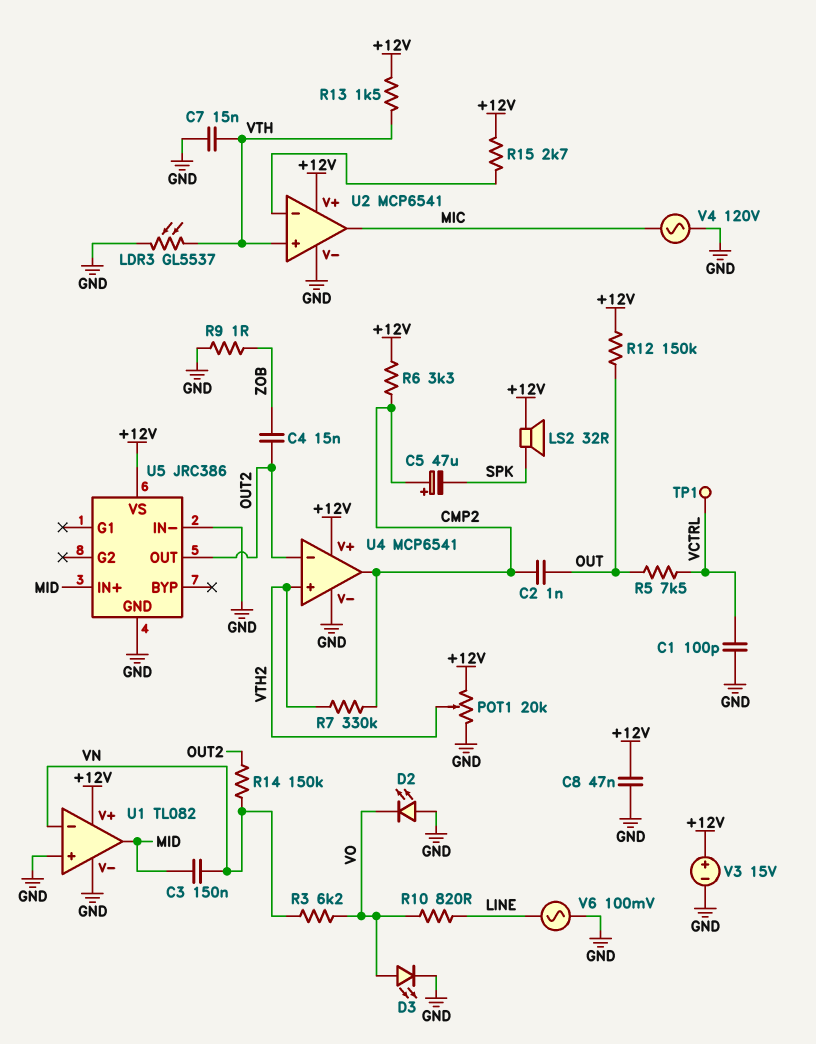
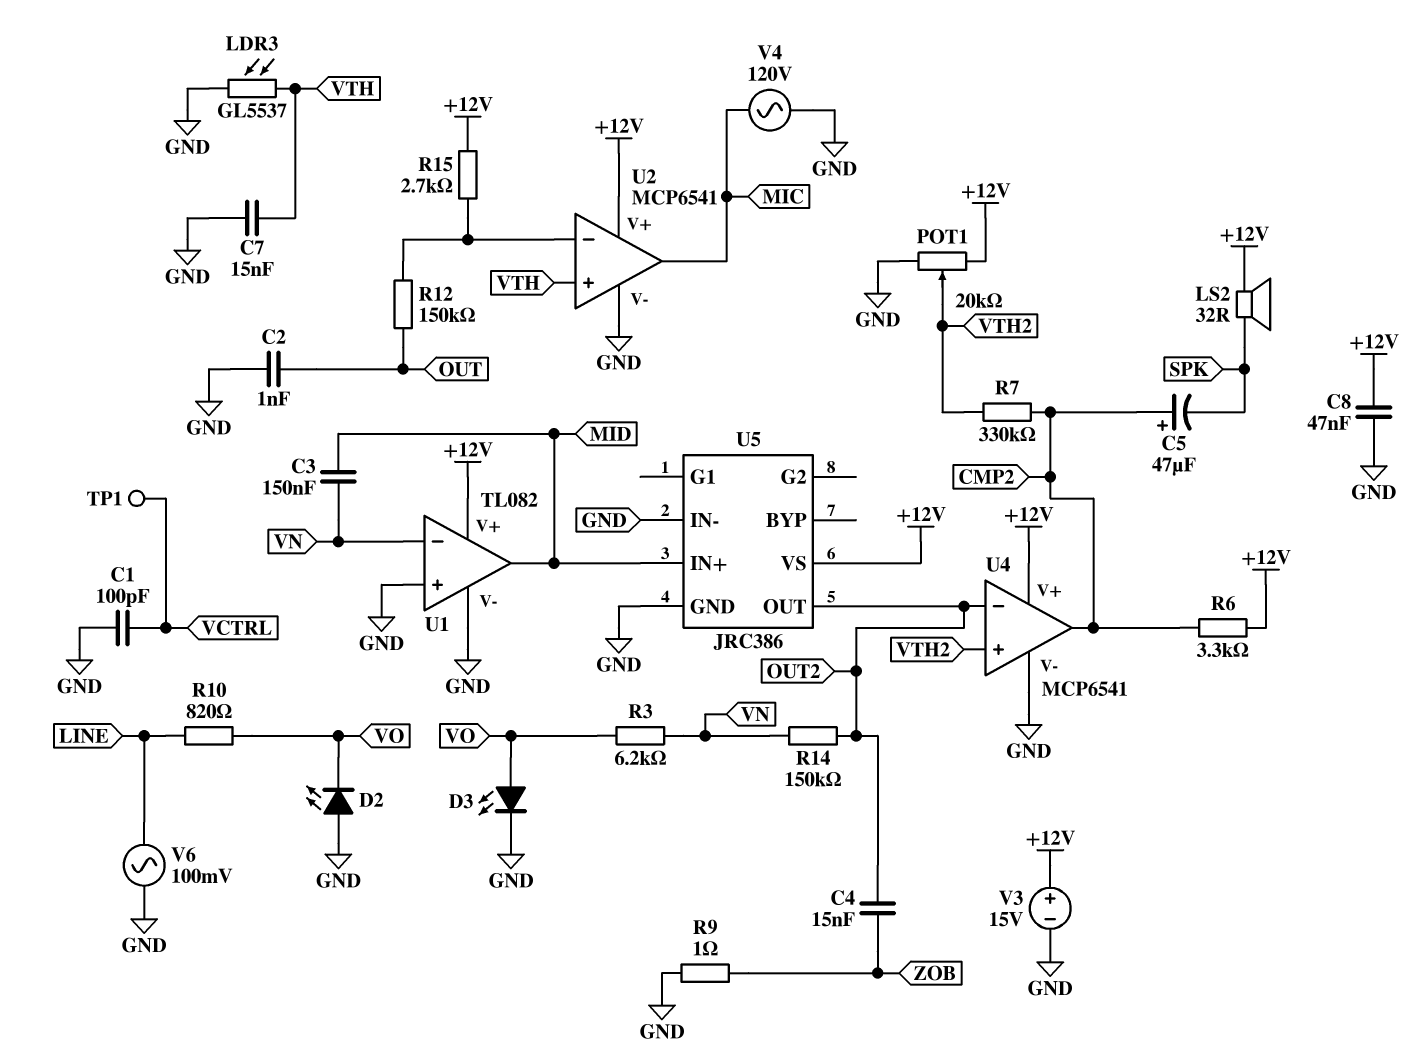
C2: 1nF (CMP2, OUT) -> 1nF (GND, OUT)
R5: 7.5k (OUT, VCTRL) -> none
R12: 150k (+12V, OUT) -> 150k (OUT, U2/in-)
R13: 1.5k (+12V, VTH) -> none

